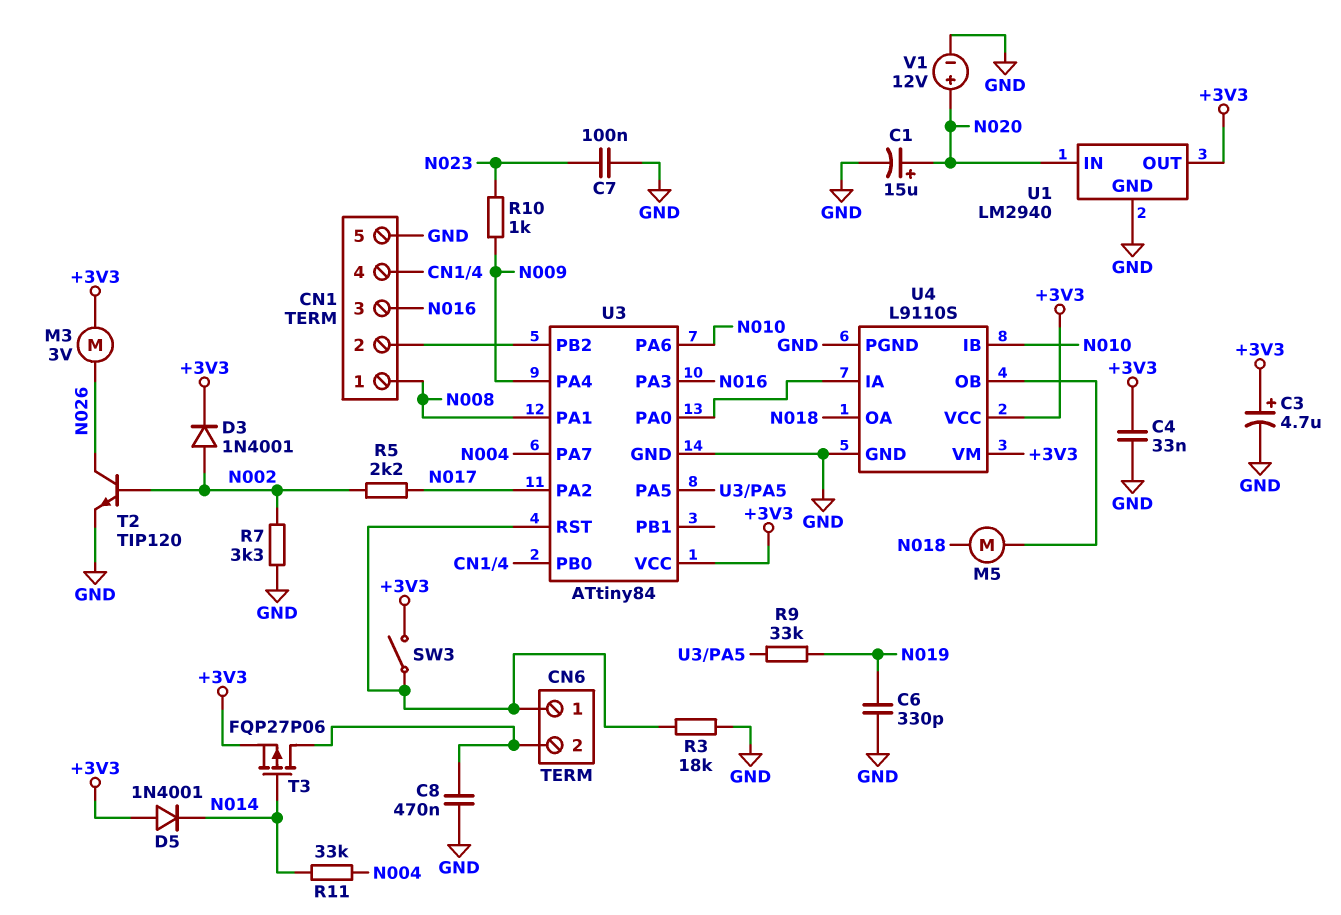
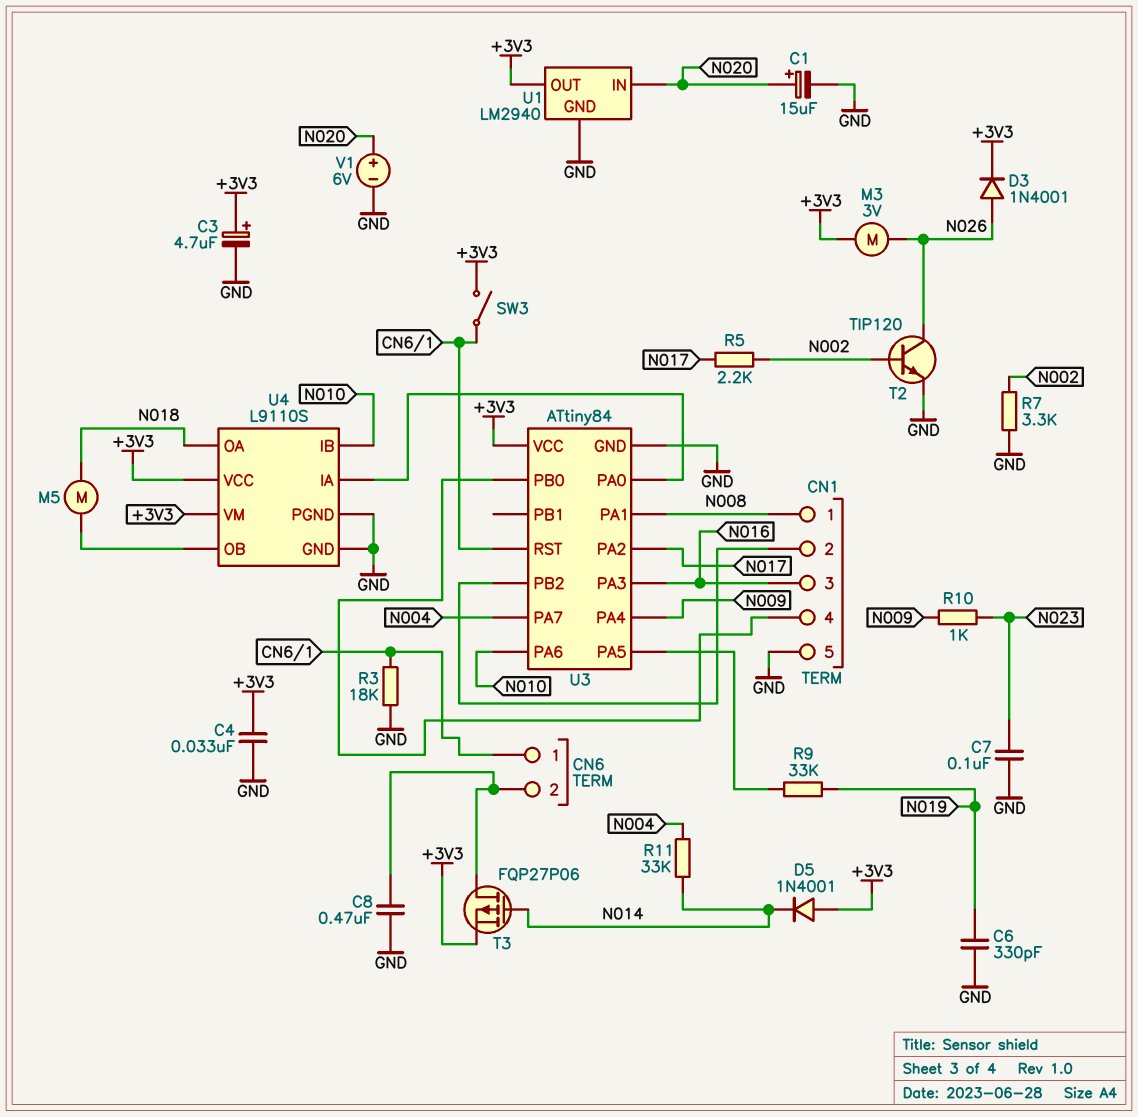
D3: diode 1N4001 (A N002, K +3V3) -> diode 1N4001 (A N026, K +3V3)
V1: 12V (plus N020, minus GND) -> 6V (plus N020, minus GND)

